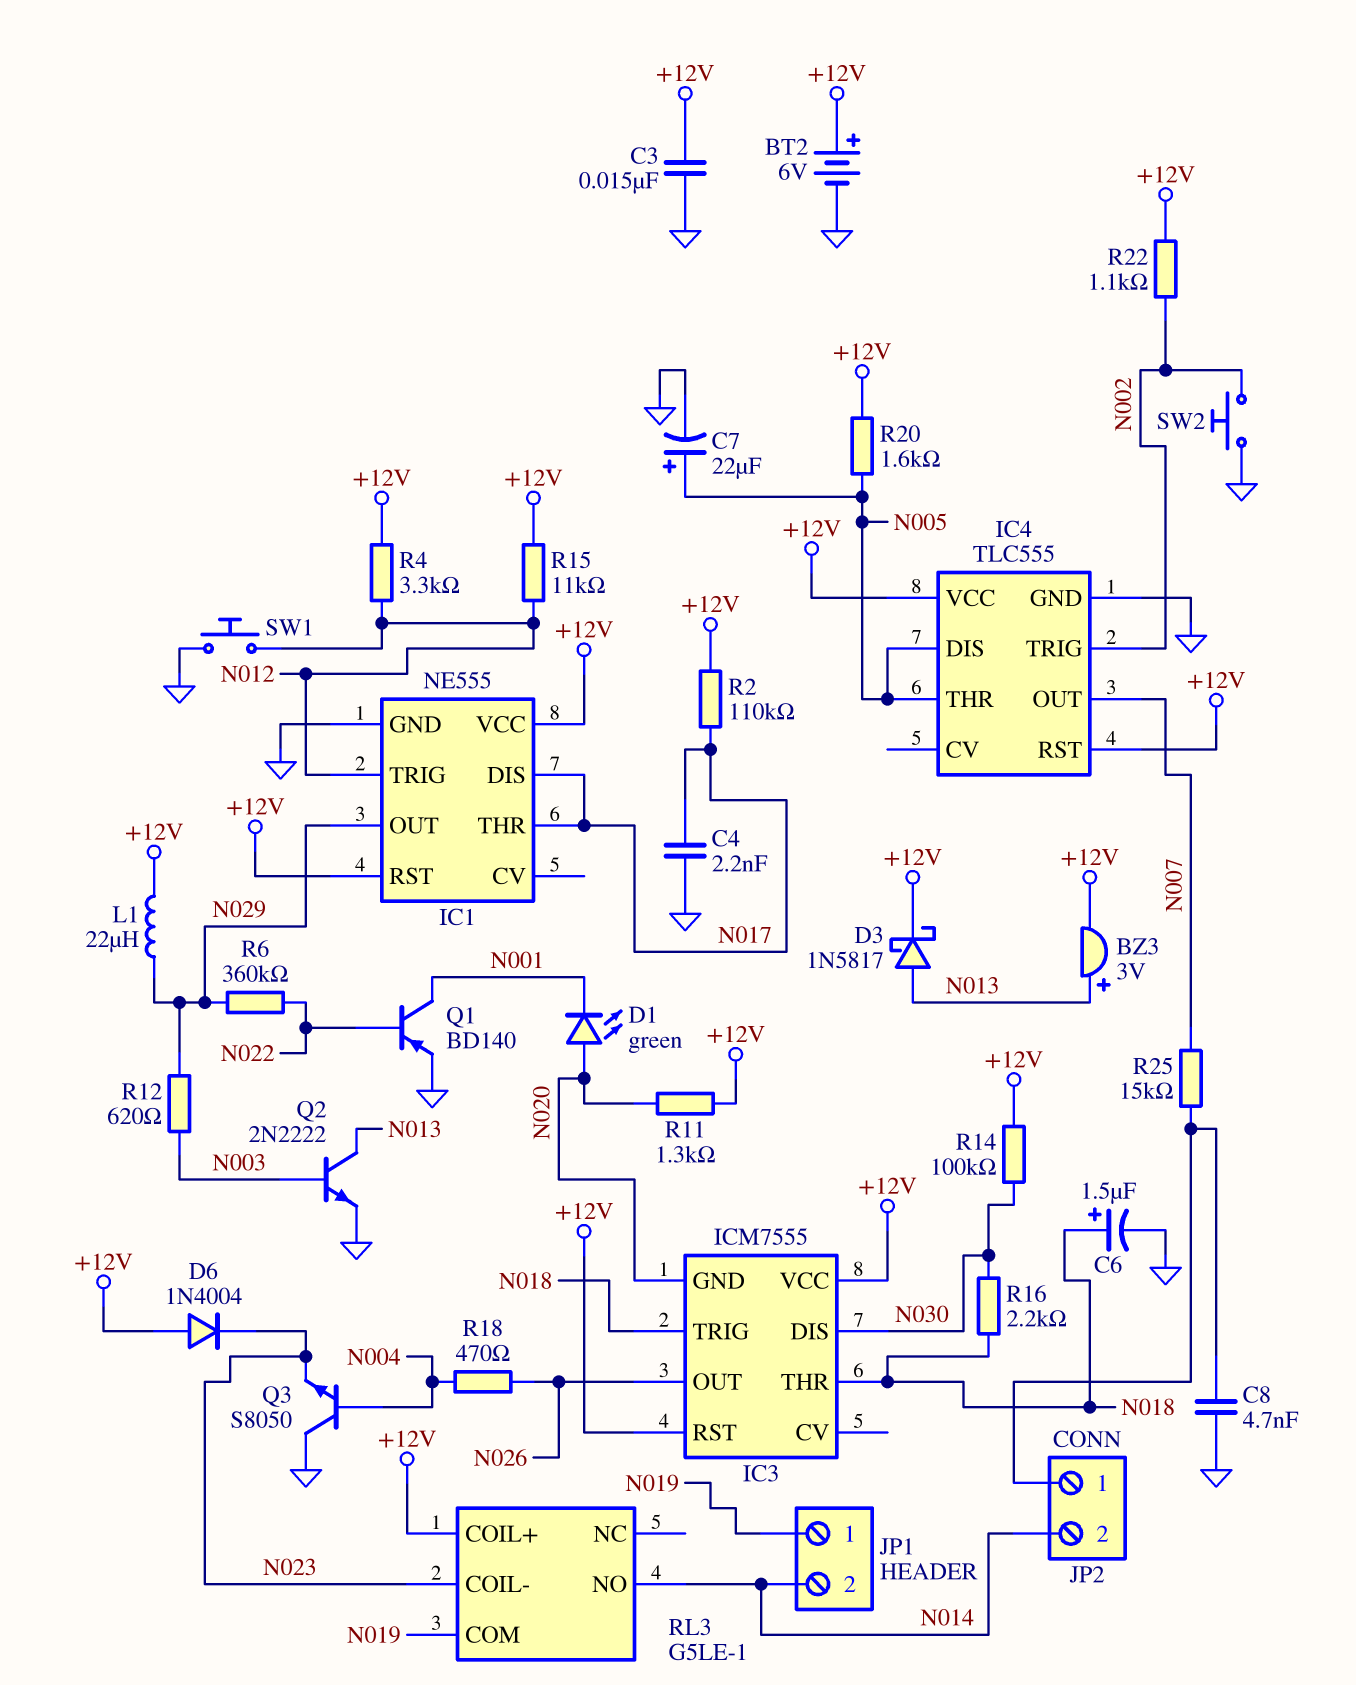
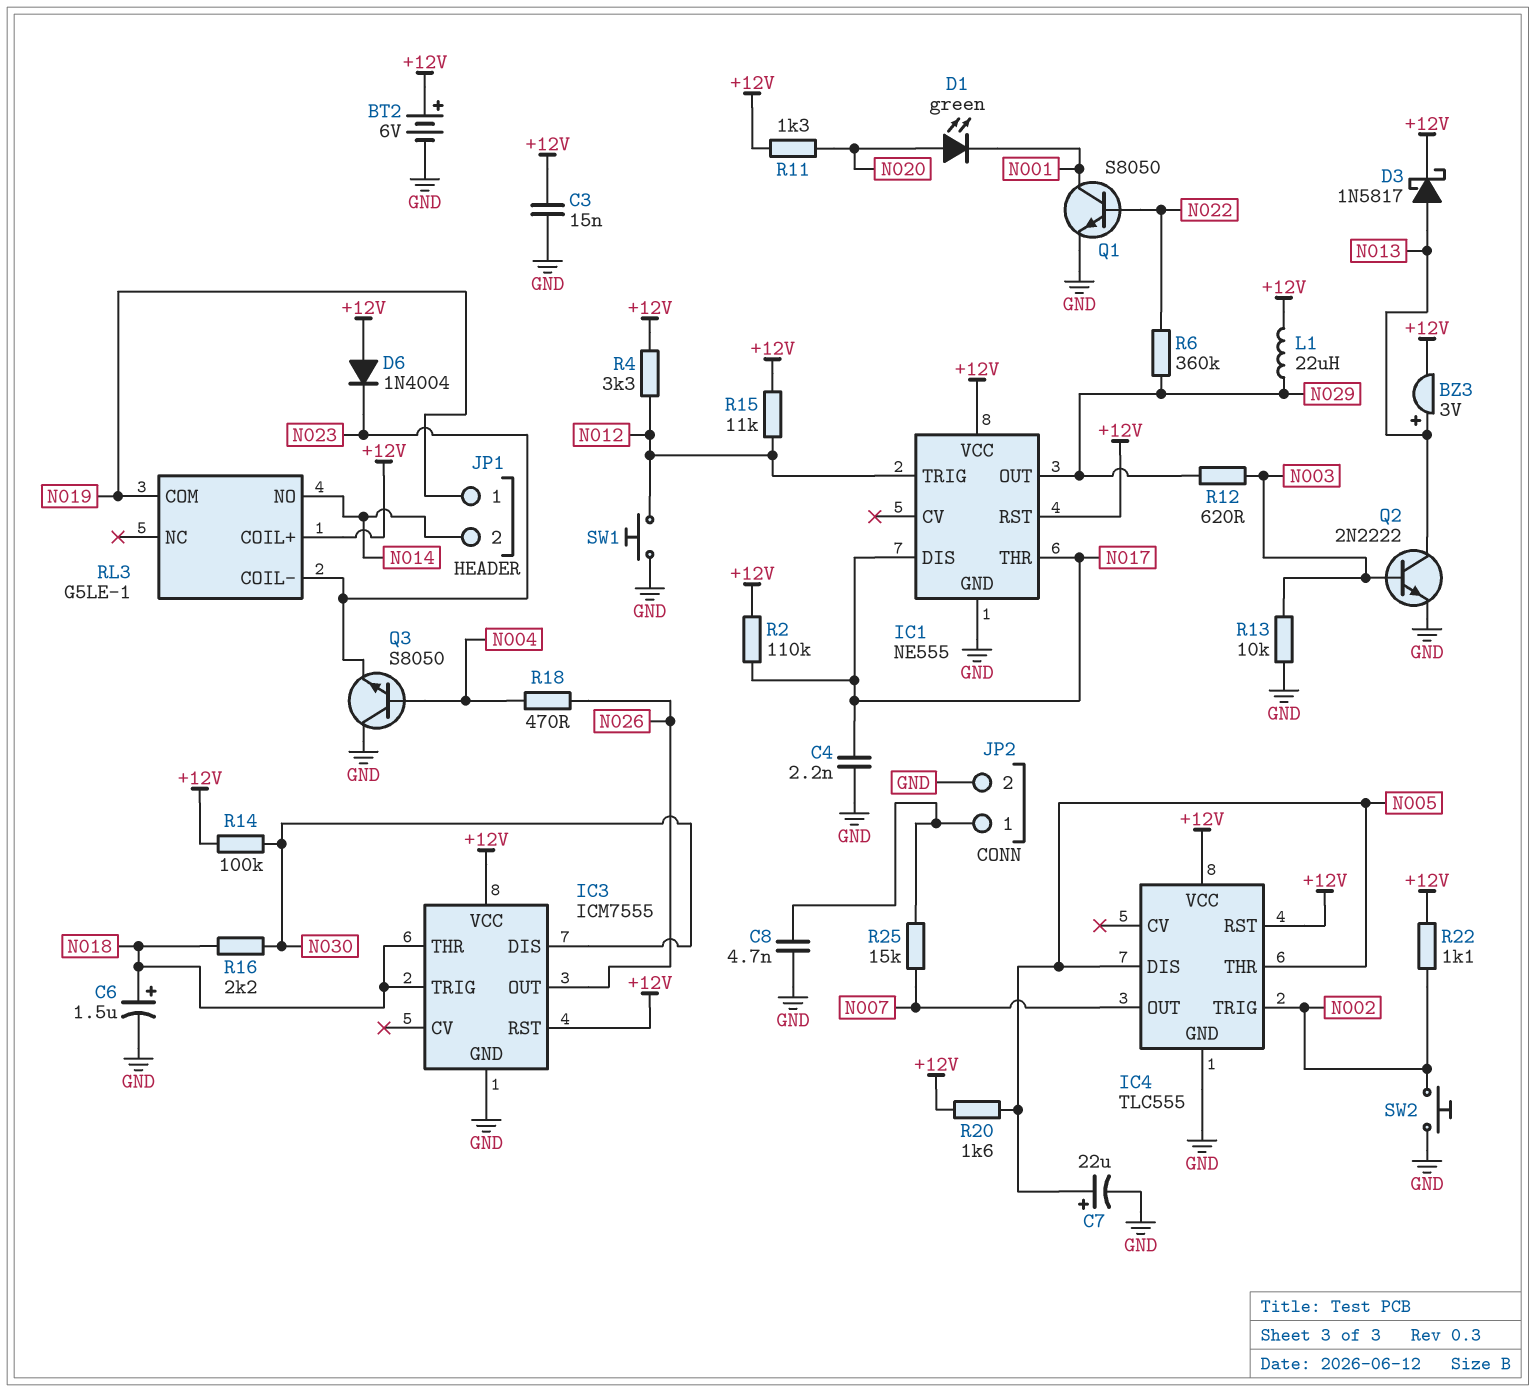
IC3 pin GND: N020 -> GND
JP2 pin 2: N014 -> GND
Q1: PNP BD140 (B N022, C N001, E GND) -> NPN S8050 (B N022, C N001, E GND)
R13: none -> 10k (GND, N003)

